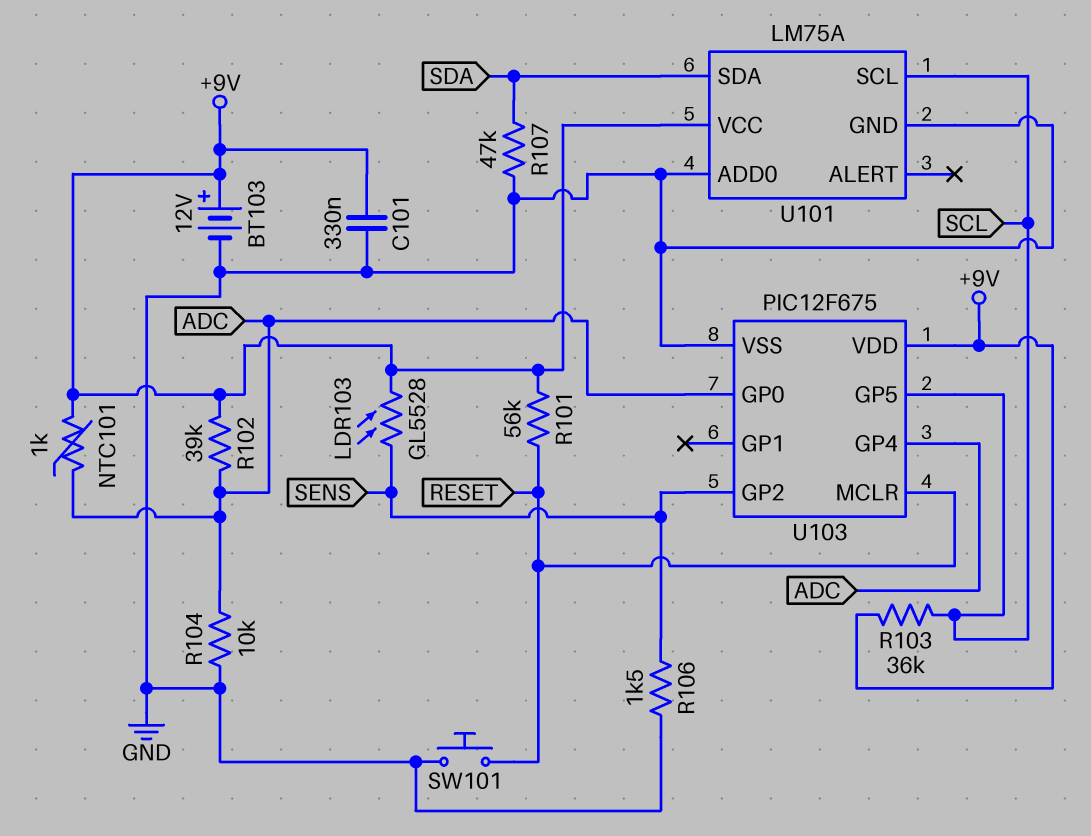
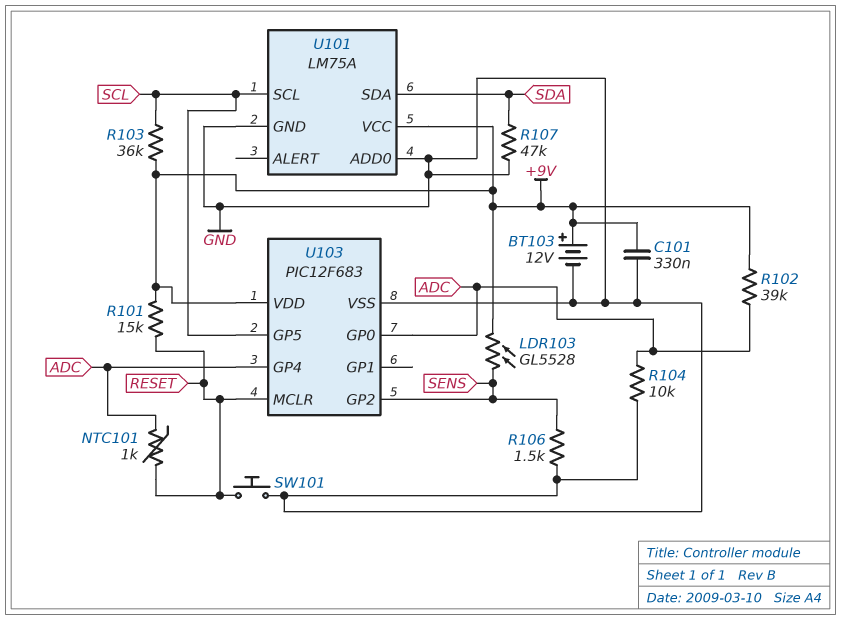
NTC101: 1k (+9V, ADC) -> 1k (ADC, RESET)
R101: 56k (+9V, RESET) -> 15k (+9V, RESET)
U103: PIC12F675 -> PIC12F683

